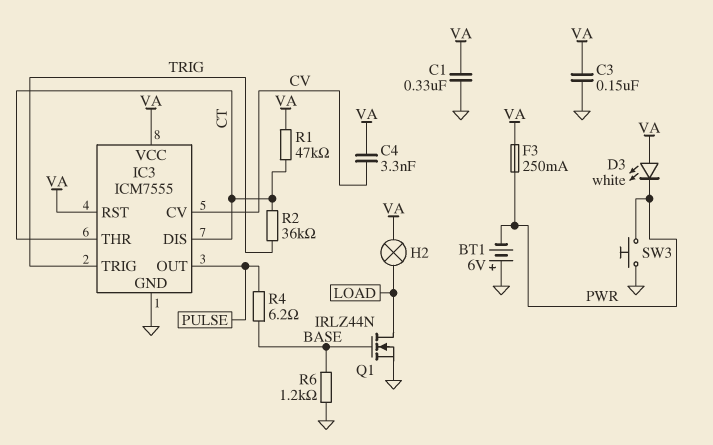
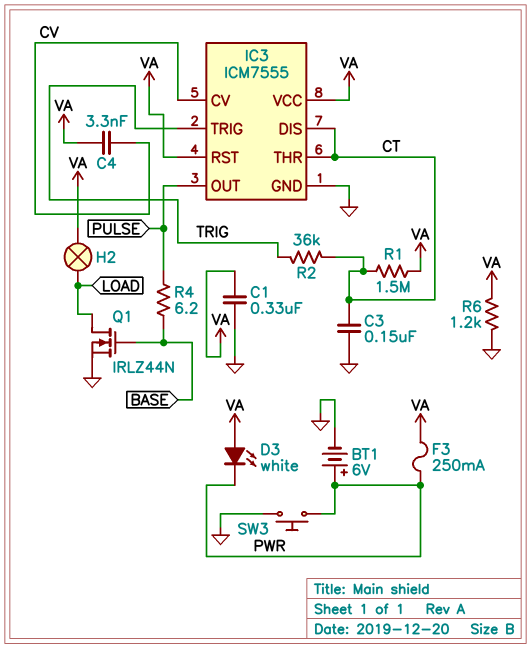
BT1: 6V (plus GND, minus PWR) -> 6V (plus PWR, minus GND)
C3: 150nF (GND, VA) -> 150nF (CT, GND)
R1: 47k (CT, VA) -> 1.5M (CT, VA)
R6: 1.2k (BASE, GND) -> 1.2k (GND, VA)

